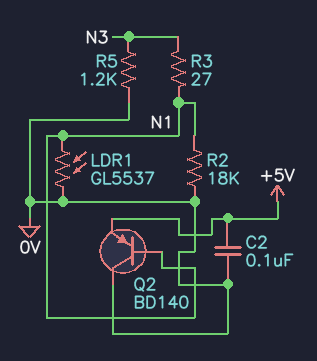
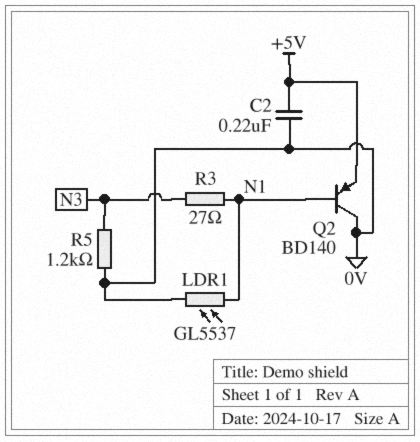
C2: 100nF (+5V, 0V) -> 220nF (+5V, 0V)
R2: 18k (0V, N1) -> none

